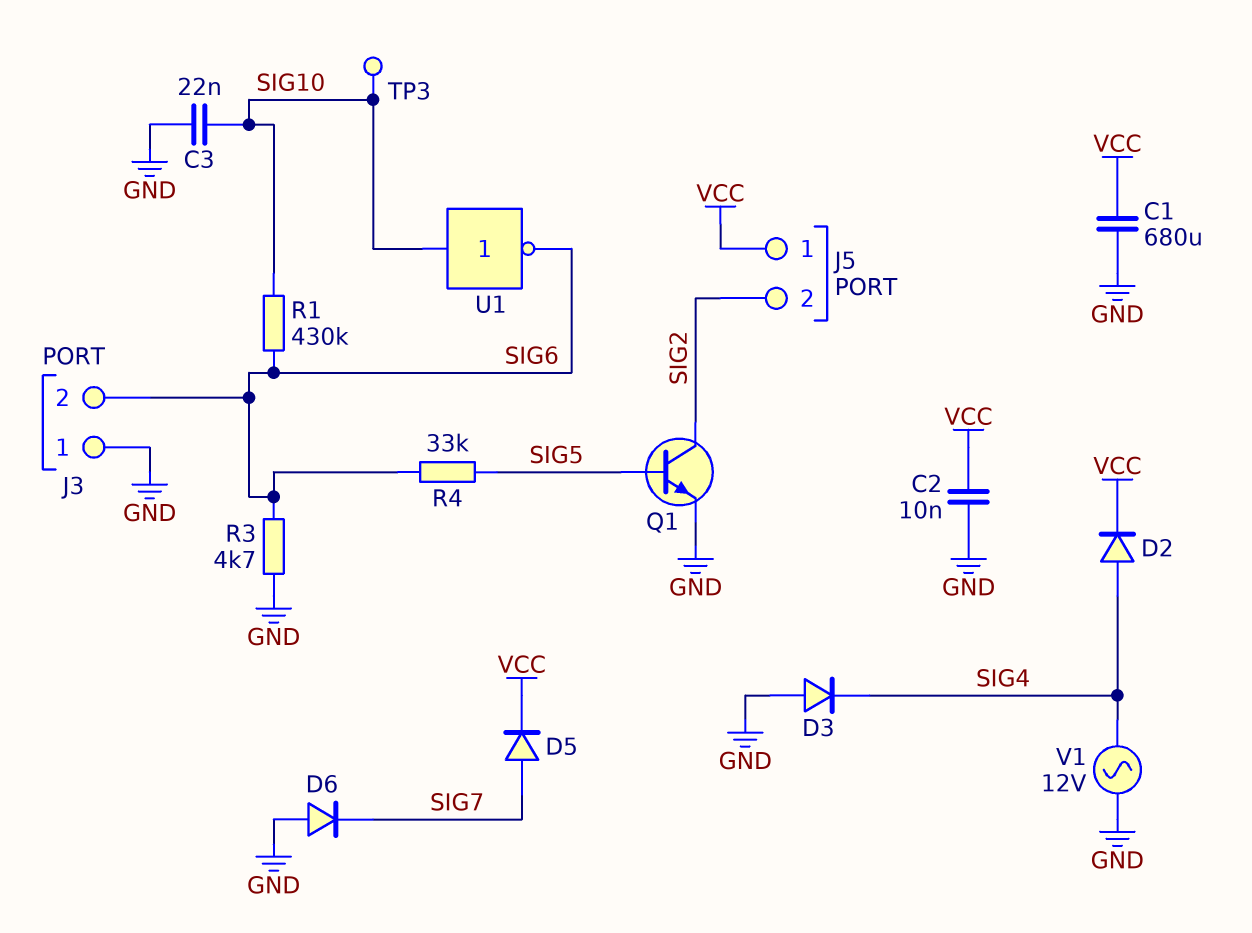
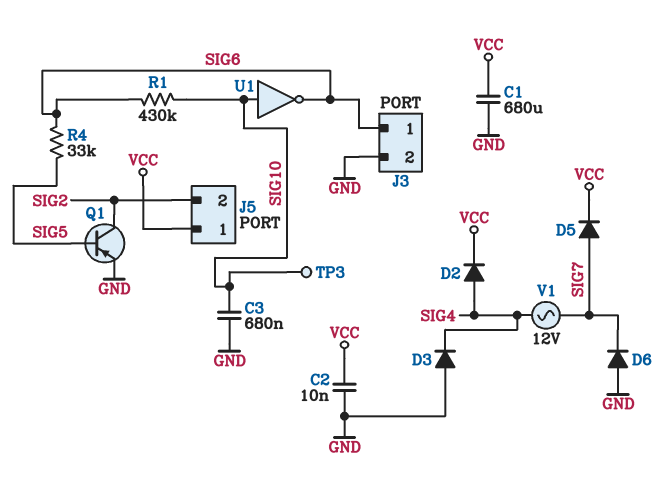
C3: 22nF (GND, SIG10) -> 680nF (GND, SIG10)
J3 pin 1: GND -> SIG6
J3 pin 2: SIG6 -> GND
Q1: NPN (B SIG5, C SIG2, E GND) -> PNP (B SIG5, C SIG2, E GND)
R3: 4.7k (GND, SIG6) -> none
V1: AC 12V (GND, SIG4) -> AC 12V (SIG4, SIG7)

